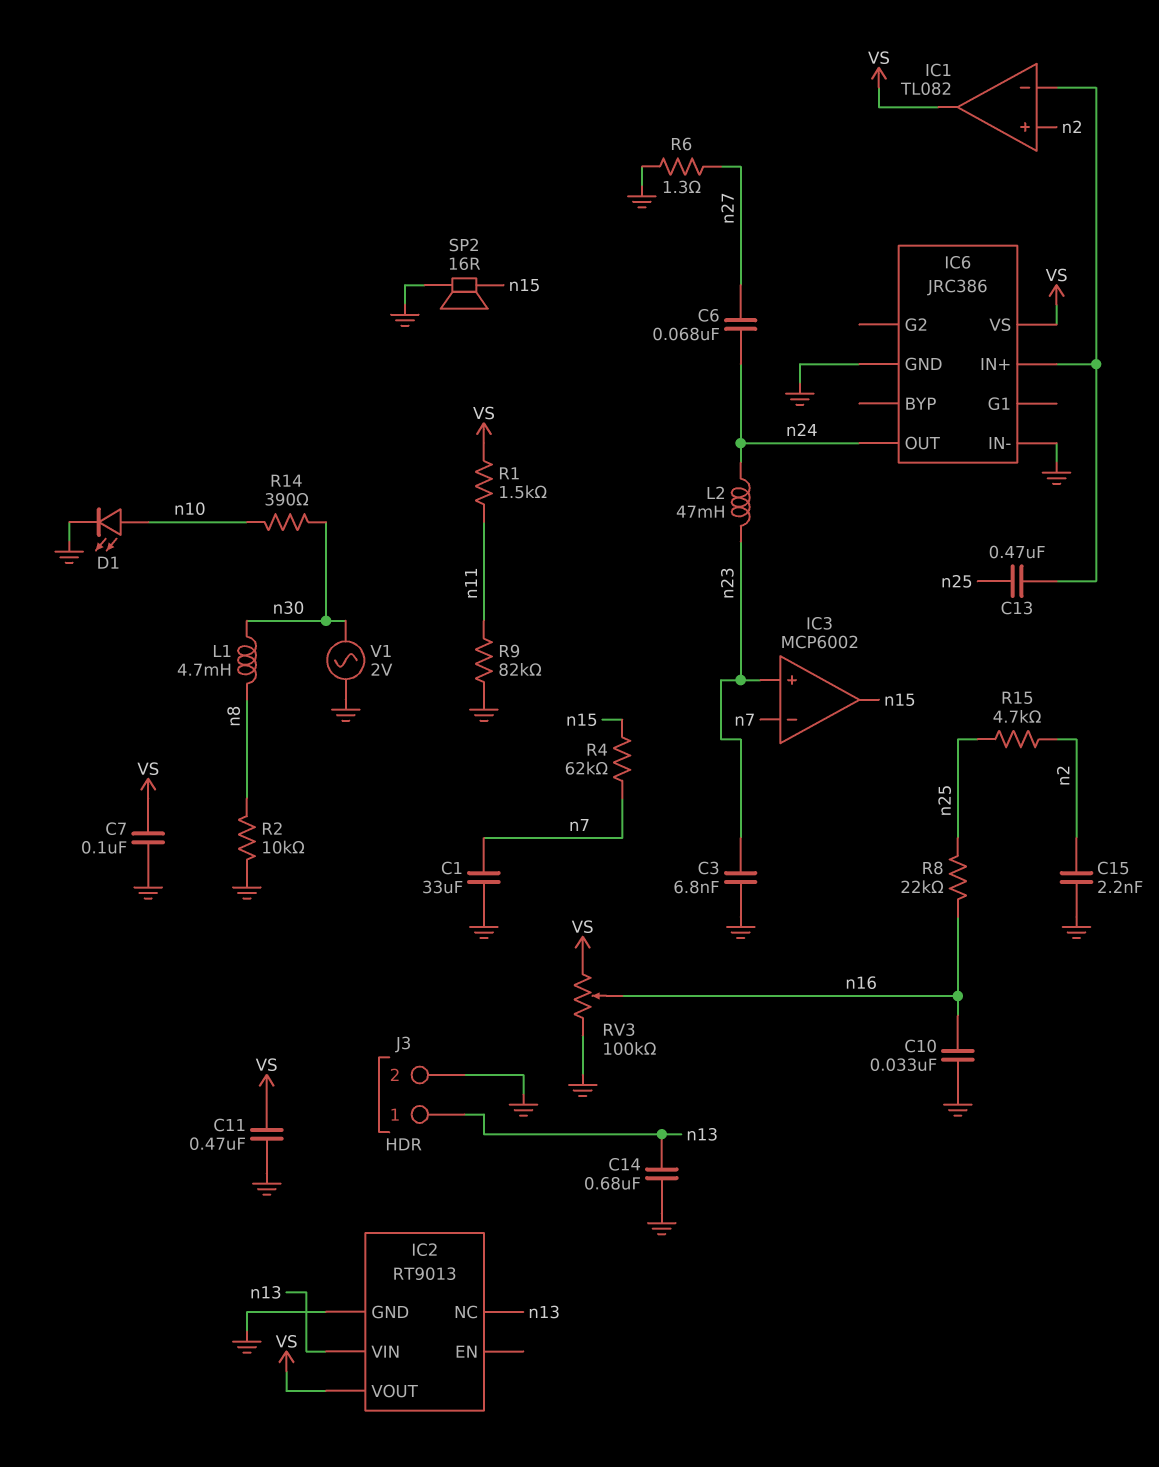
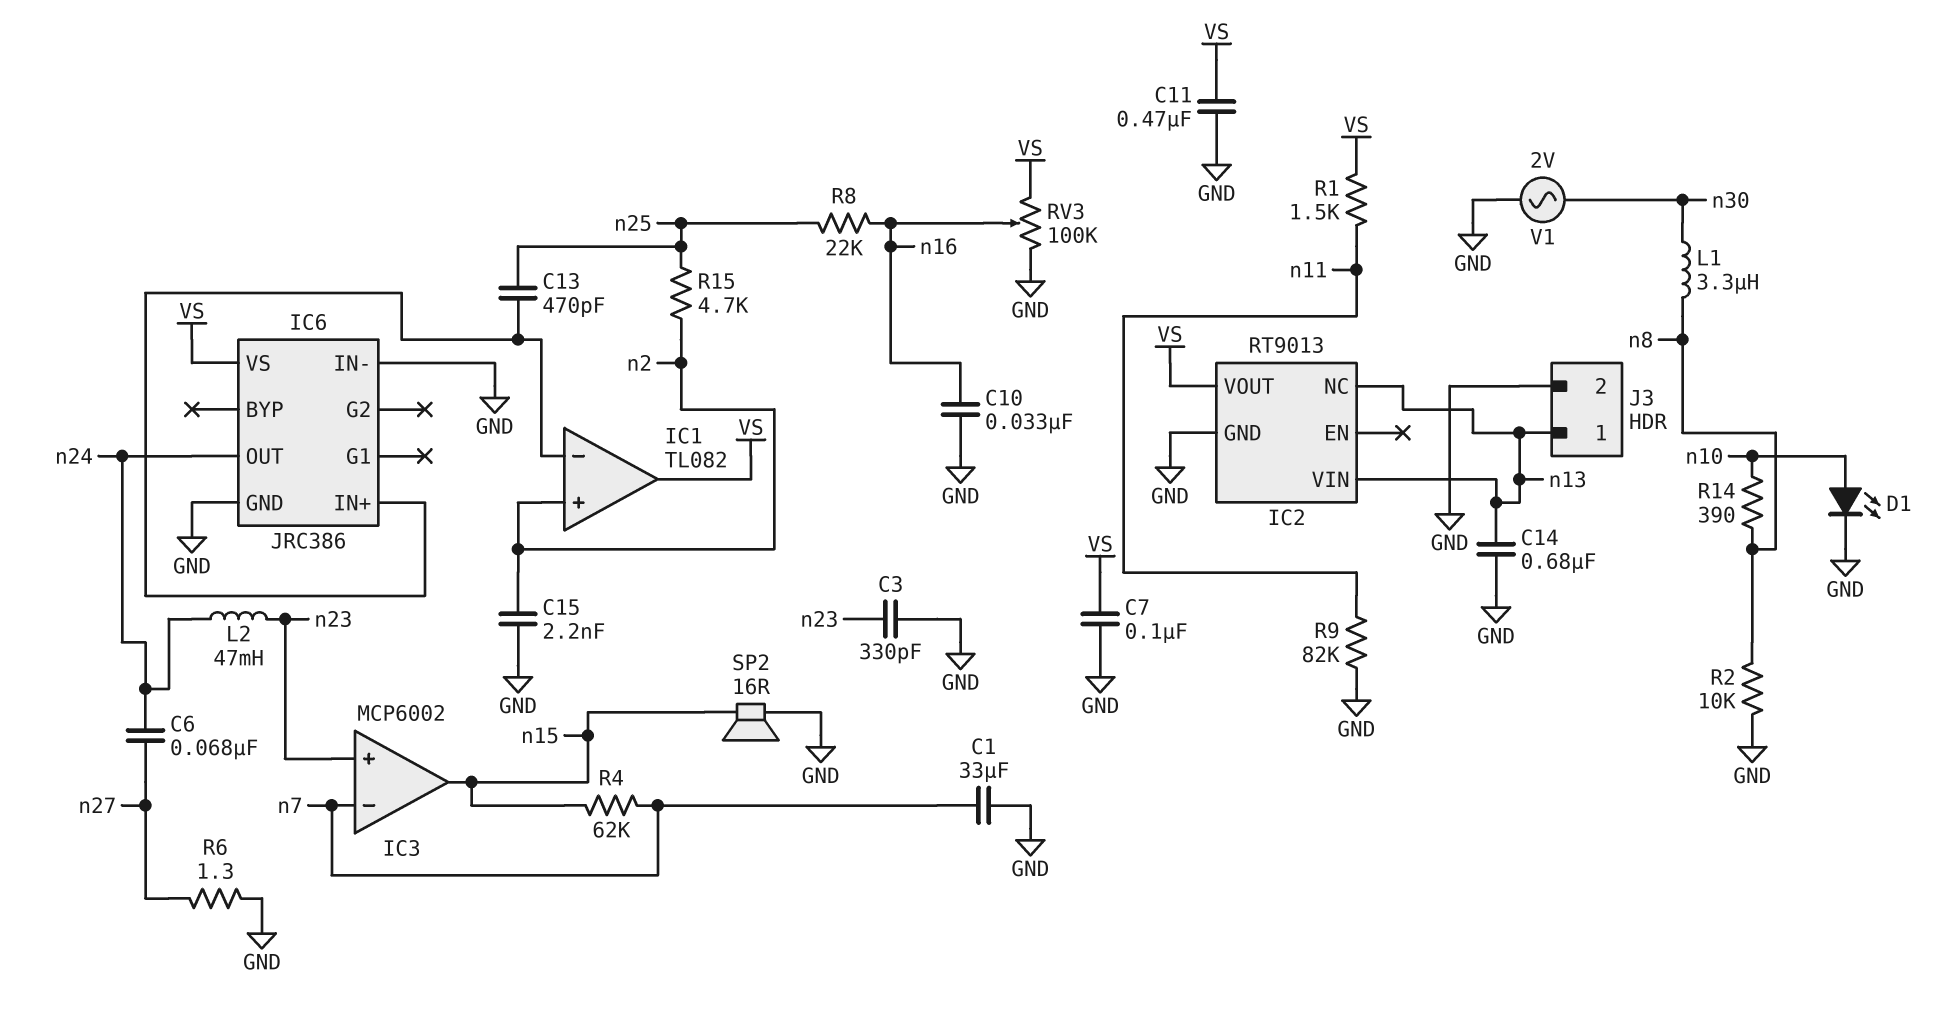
C3: 6.8nF (GND, n23) -> 330pF (GND, n23)
C13: 470nF (IC1/in-, n25) -> 470pF (IC1/in-, n25)
L1: 4.7mH (n8, n30) -> 3.3uH (n8, n30)
R14: 390 (n10, n30) -> 390 (n8, n10)

